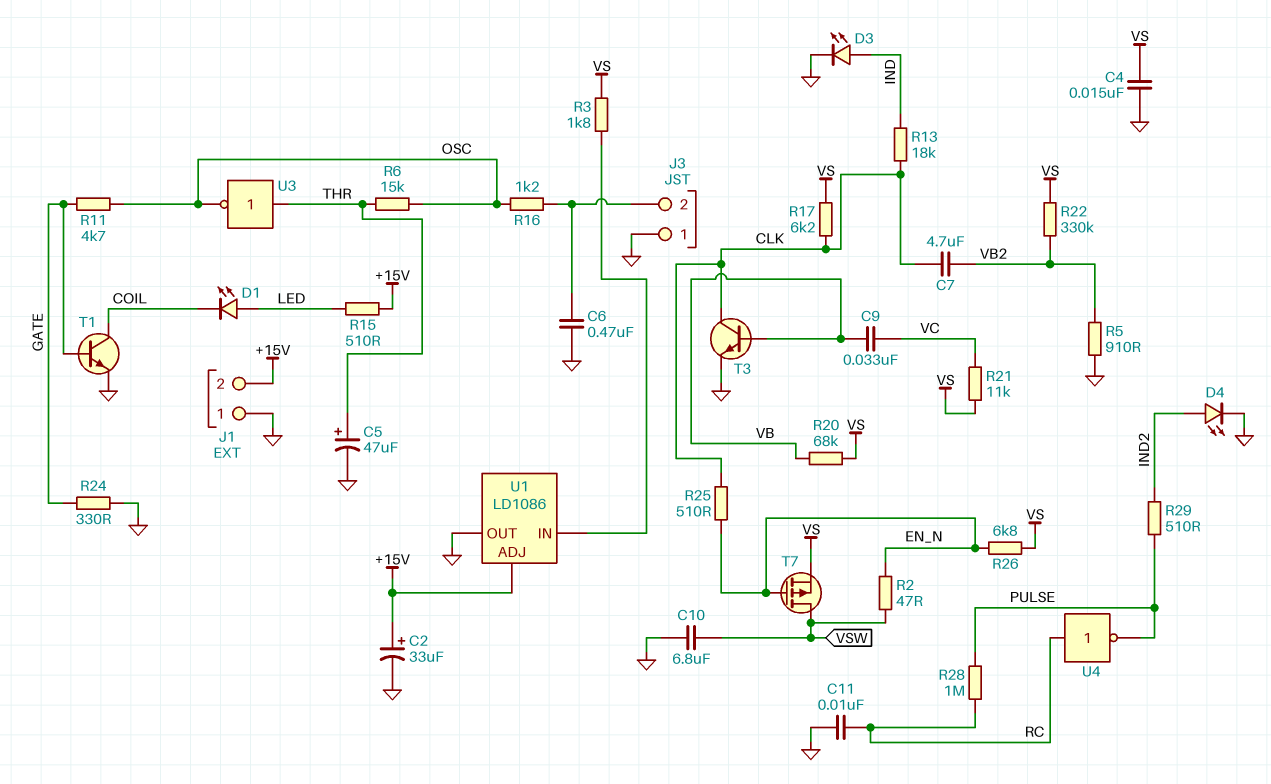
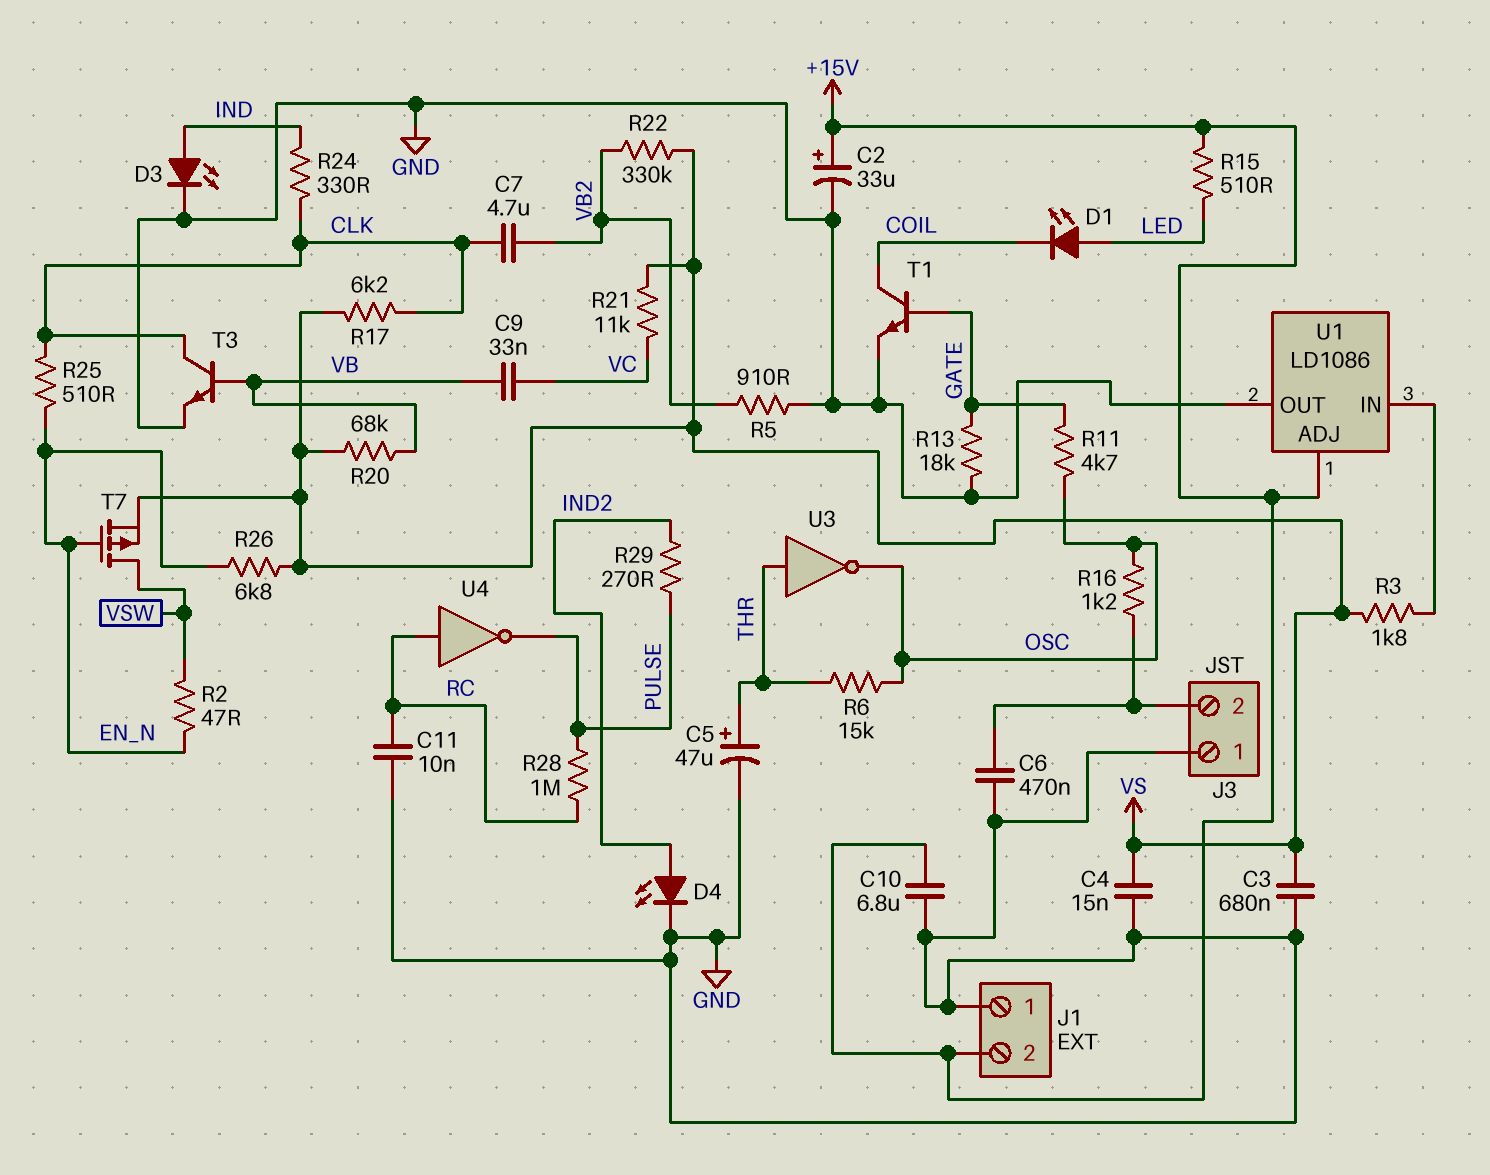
C3: none -> 680nF (GND, VS)
C10: 6.8uF (GND, VSW) -> 6.8uF (+15V, GND)
R13: 18k (CLK, IND) -> 18k (GATE, GND)
R24: 330 (GATE, GND) -> 330 (CLK, IND)
R29: 510 (IND2, PULSE) -> 270 (IND2, PULSE)

